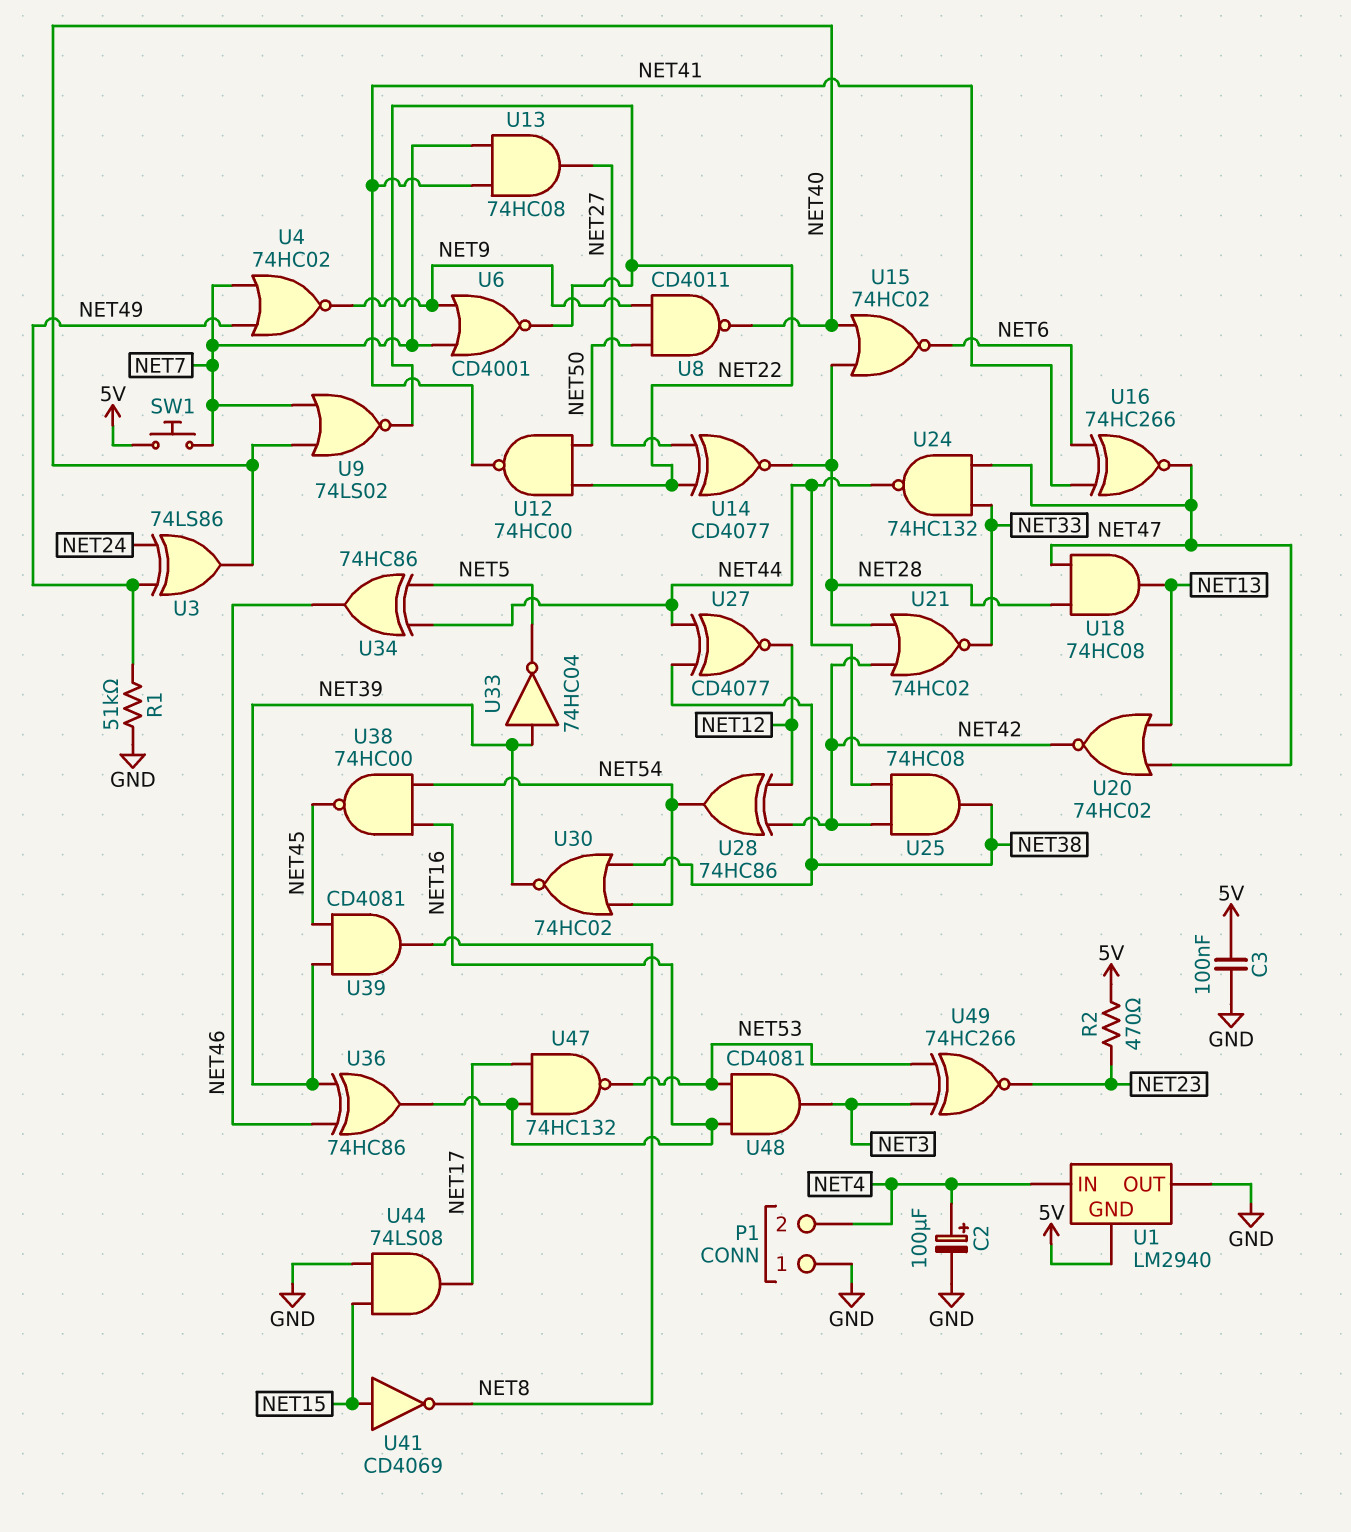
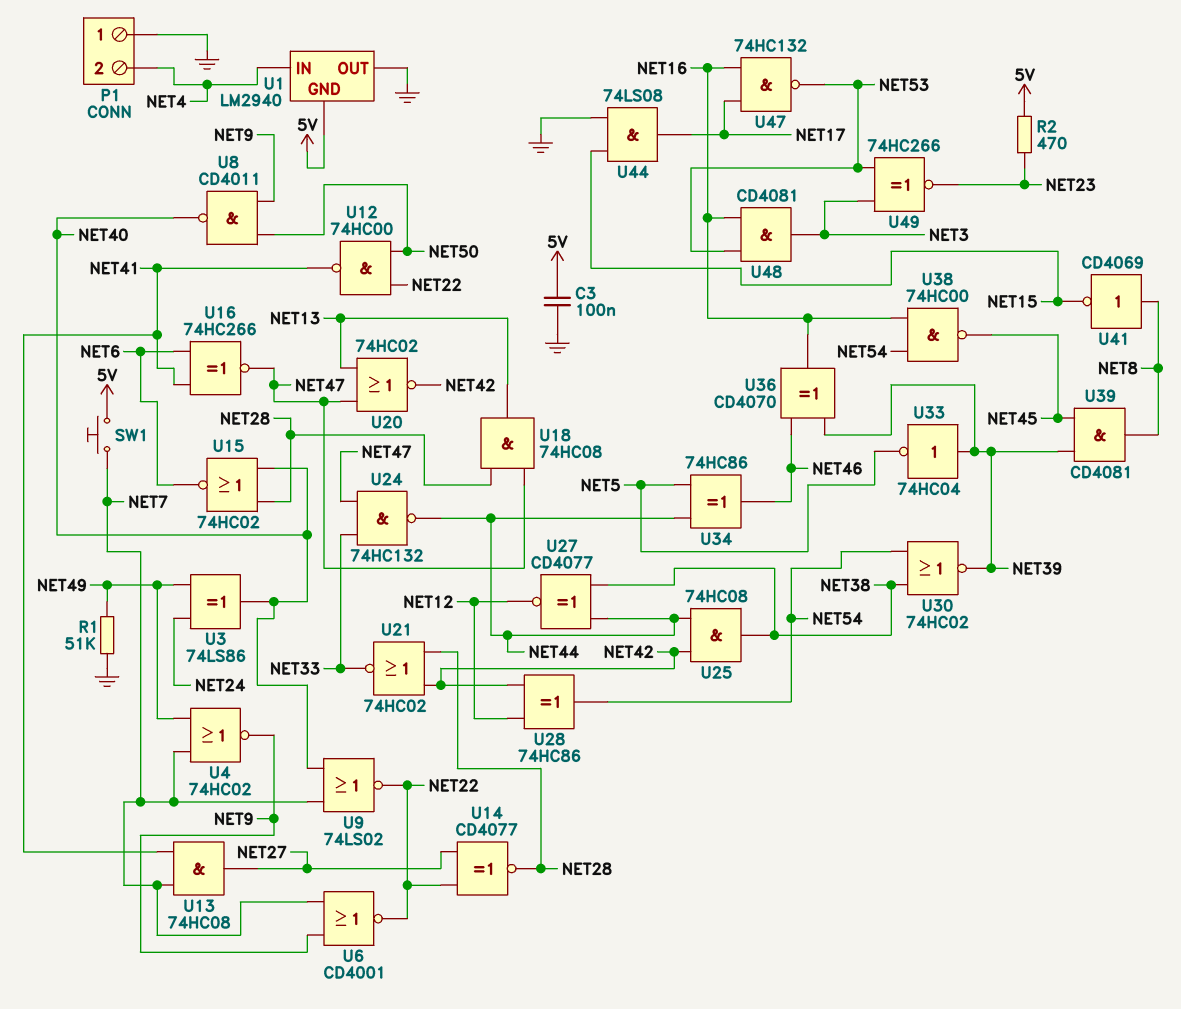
C2: 100uF (plus NET4, minus GND) -> none
U36: XOR 74HC86 (in NET39, in NET46, out NET16) -> XOR CD4070 (in NET39, in NET46, out NET16)
U41: NOT CD4069 (in NET15, out NET8) -> NOT CD4069 (in NET8, out NET15)

